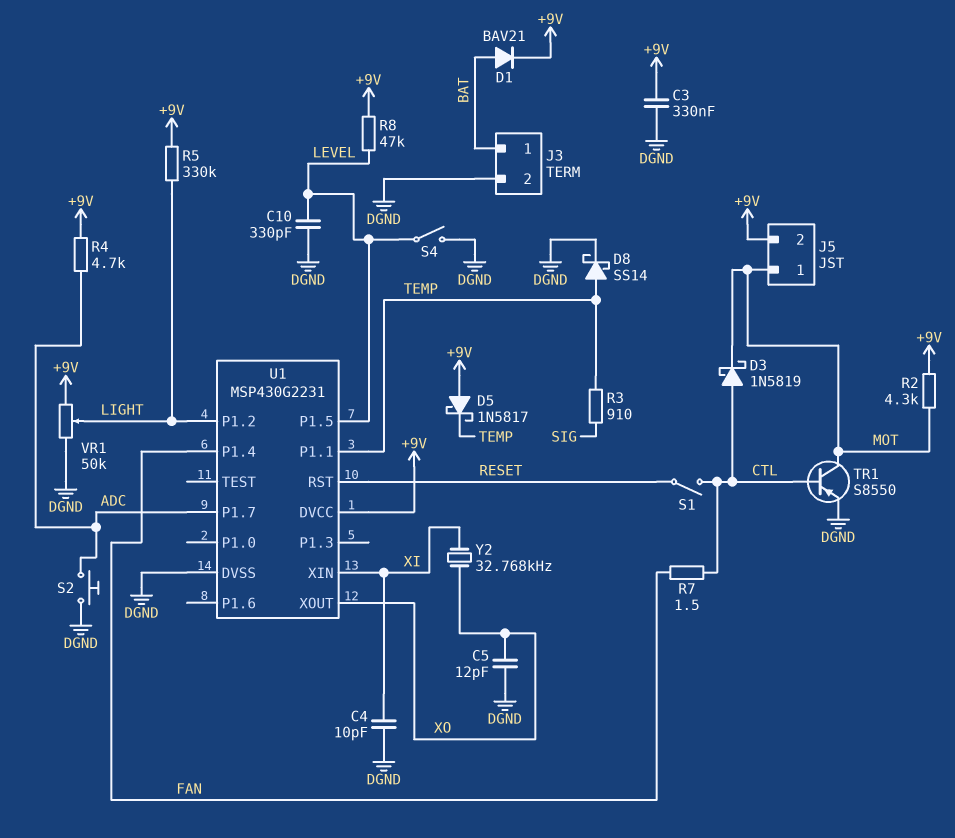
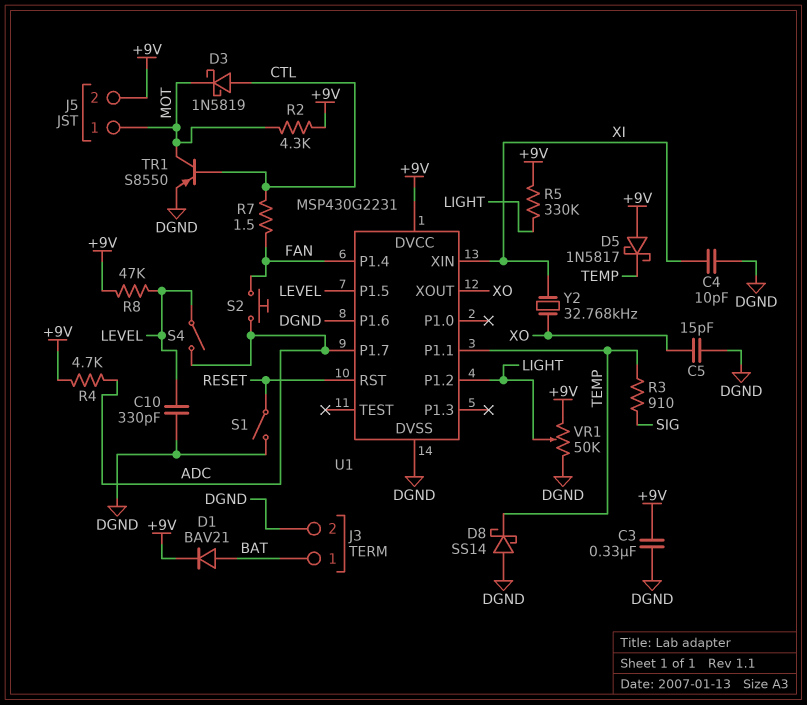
C5: 12pF (DGND, XO) -> 15pF (DGND, XO)
D8: schottky SS14 (A TEMP, K DGND) -> schottky SS14 (A DGND, K TEMP)
S1: switch (CTL, RESET) -> switch (DGND, RESET)
S2: button (ADC, DGND) -> button (ADC, FAN)
S4: switch (DGND, LEVEL) -> switch (ADC, LEVEL)
U1 pin P1.6: none -> DGND

